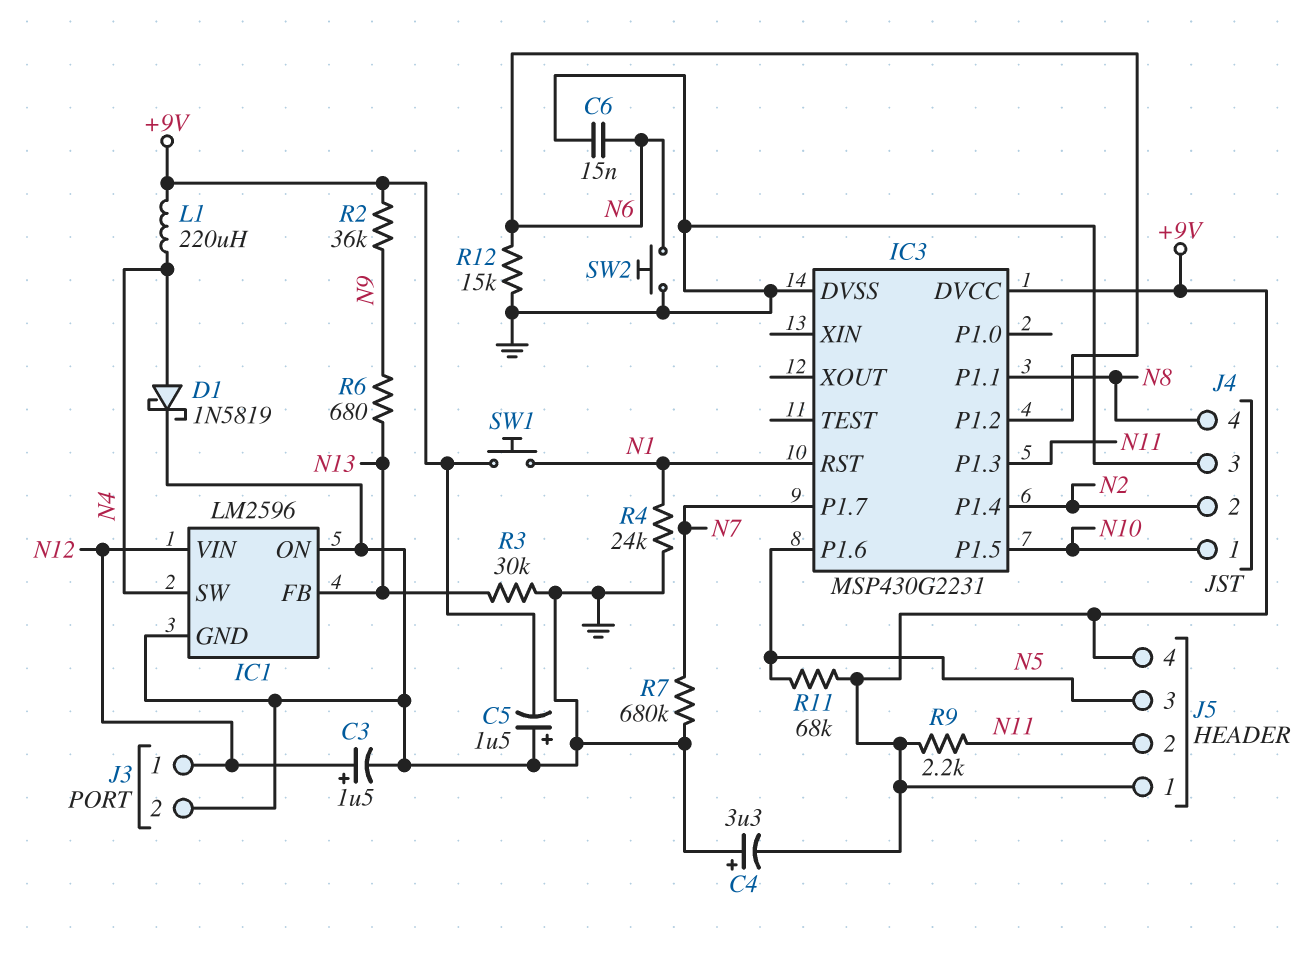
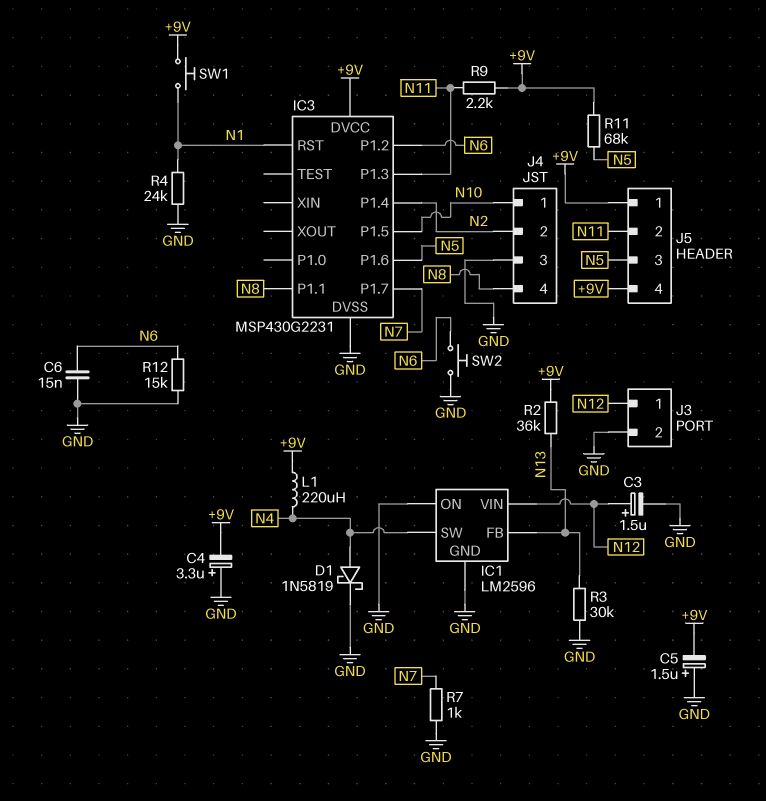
R2: 36k (+9V, N9) -> 36k (+9V, N13)
R6: 680 (N9, N13) -> none
R7: 680k (GND, N7) -> 1k (GND, N7)

